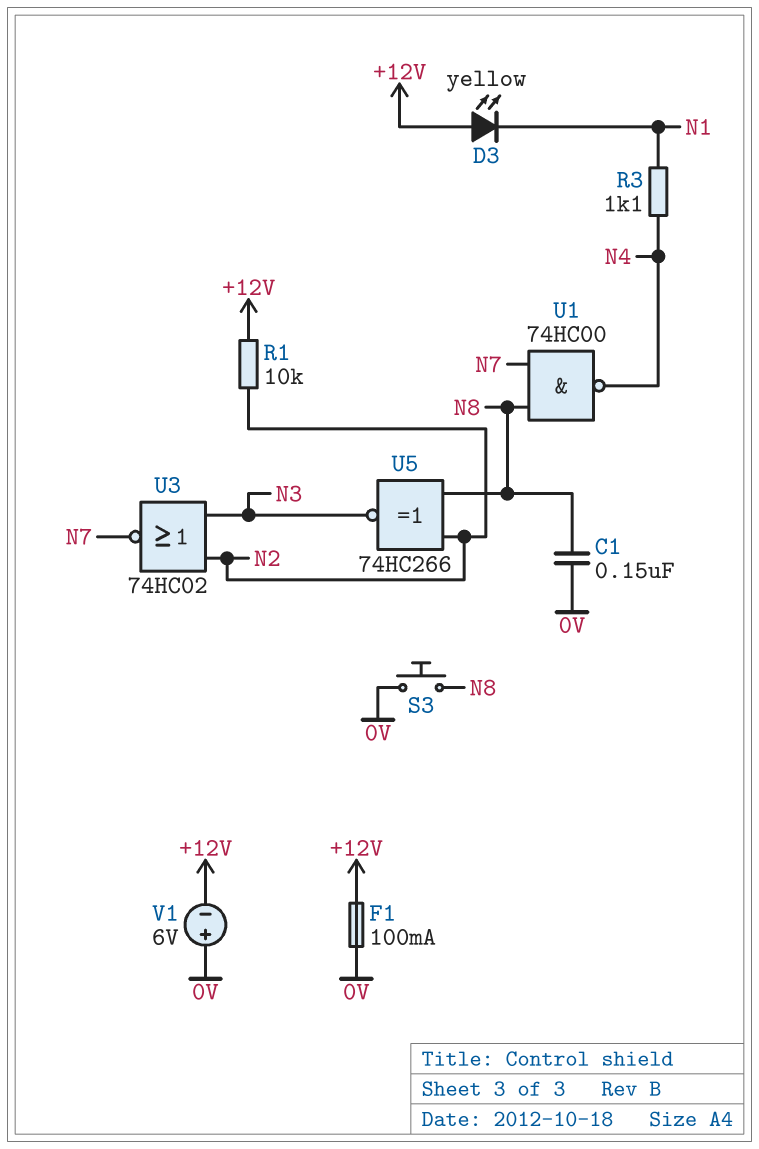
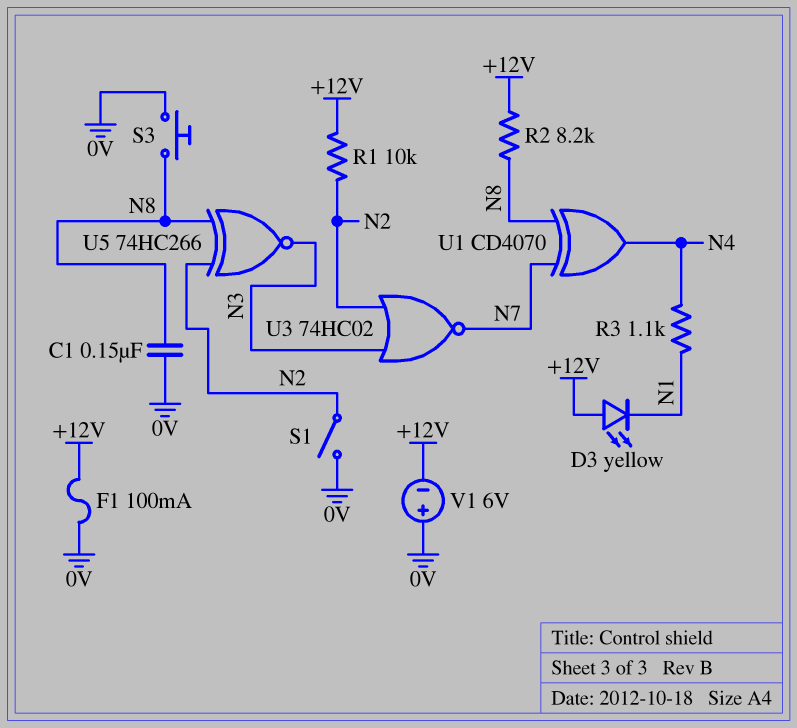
R2: none -> 8.2k (+12V, N8)
S1: none -> switch (0V, N2)
U1: NAND 74HC00 (in N7, in N8, out N4) -> XOR CD4070 (in N7, in N8, out N4)

